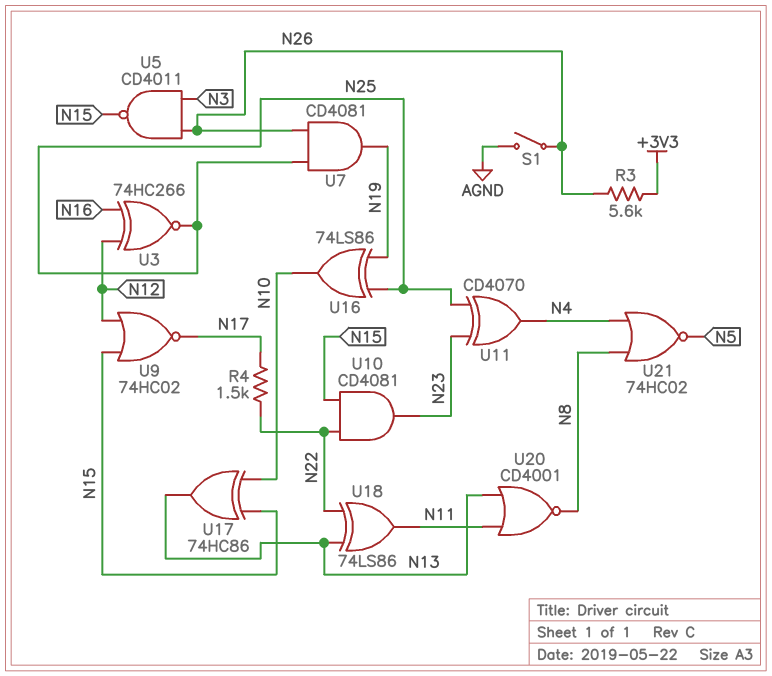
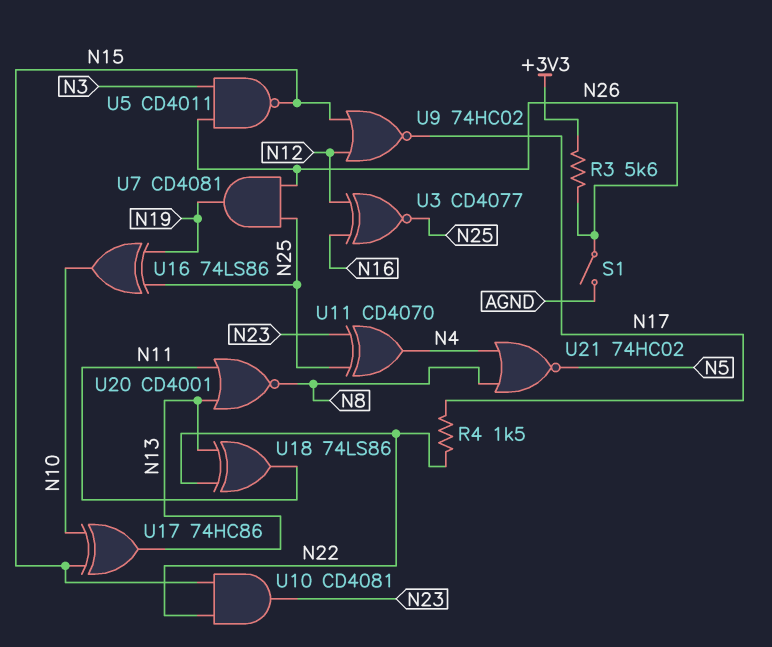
U3: XNOR 74HC266 (in N12, in N16, out N25) -> XNOR CD4077 (in N12, in N16, out N25)

